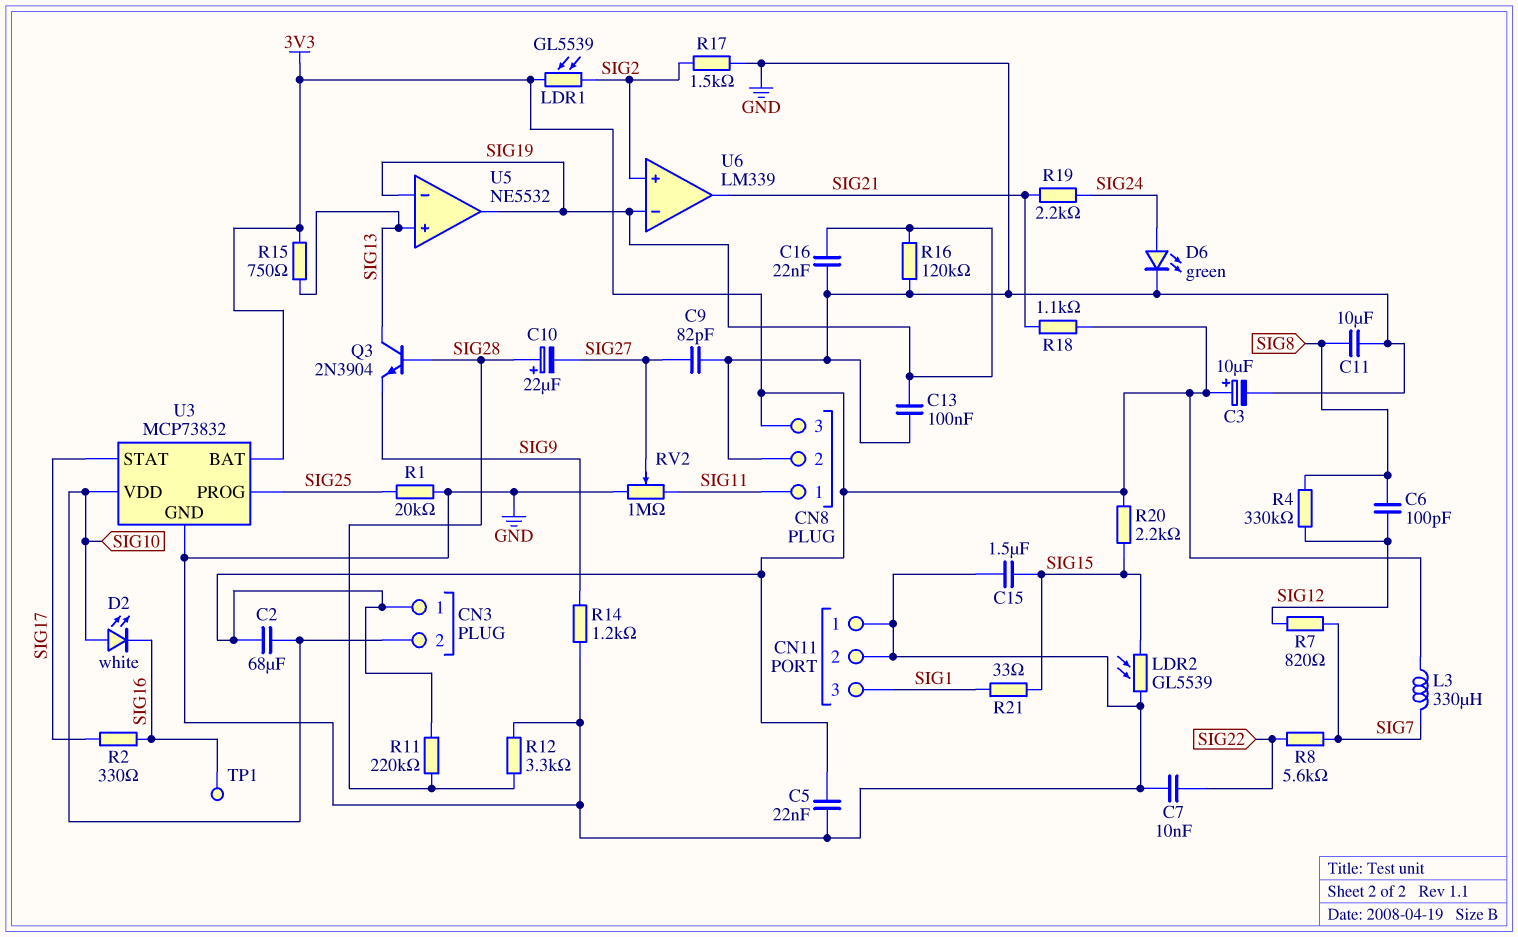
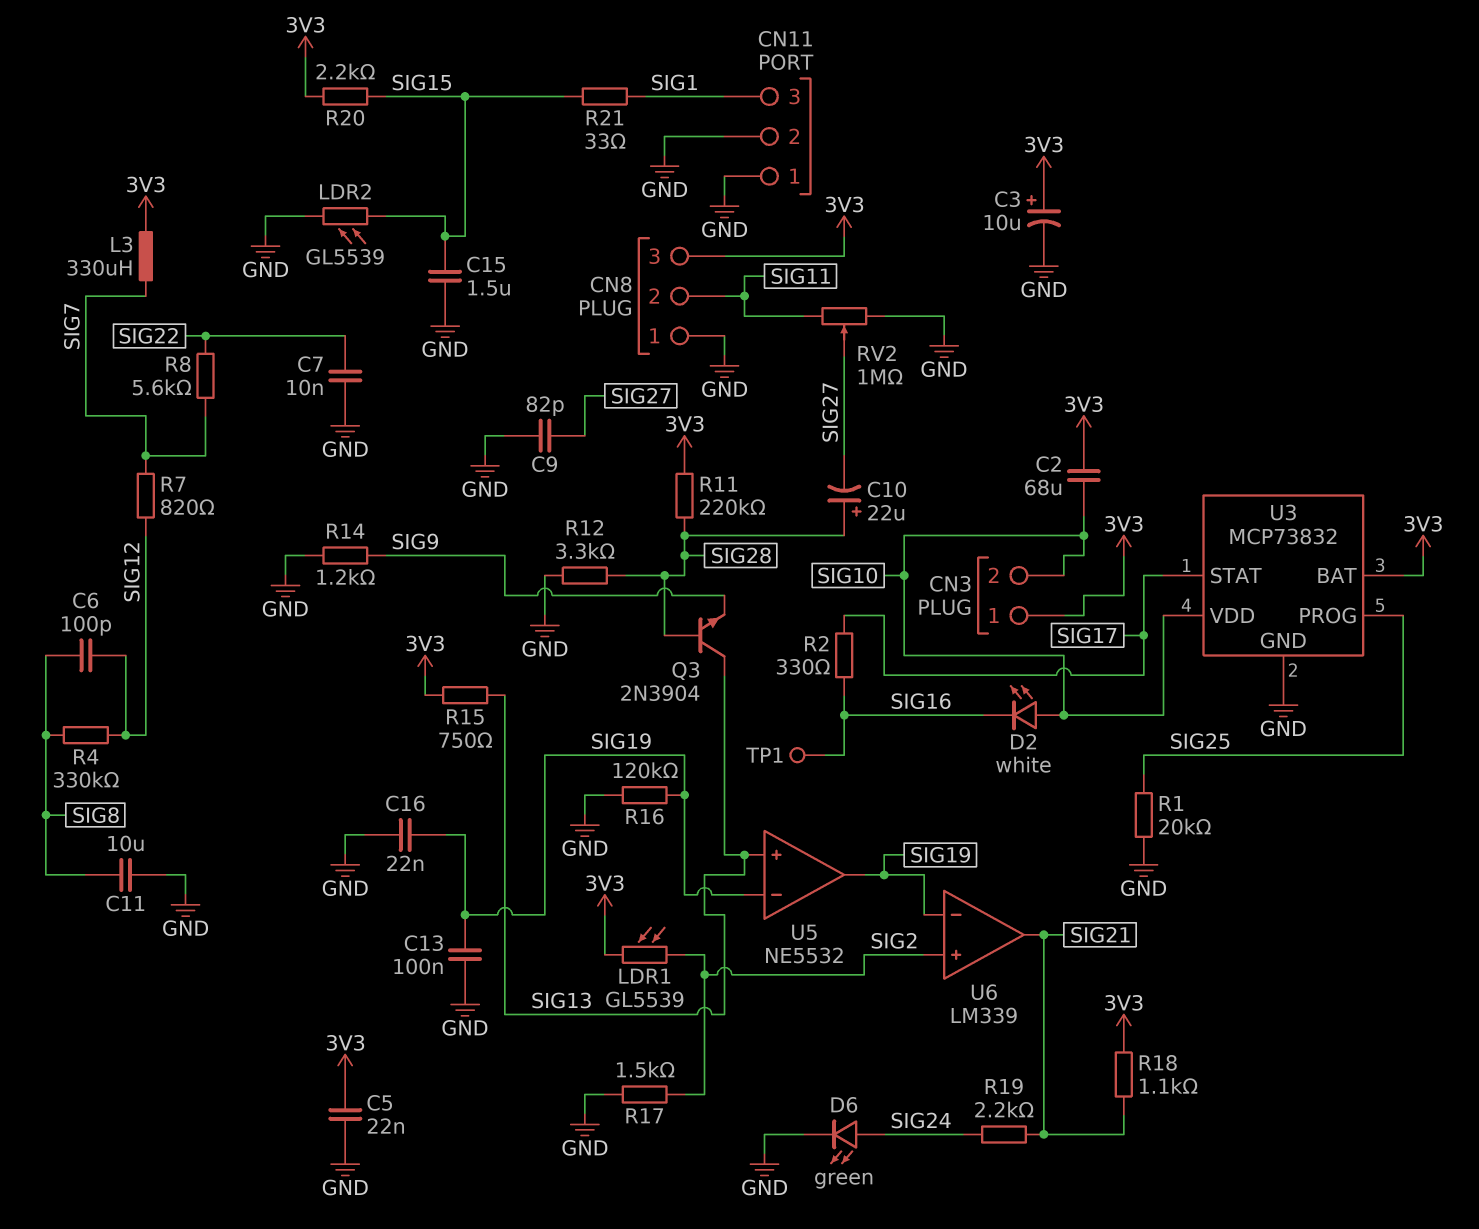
CN8 pin 1: SIG11 -> GND
CN8 pin 2: GND -> SIG11

